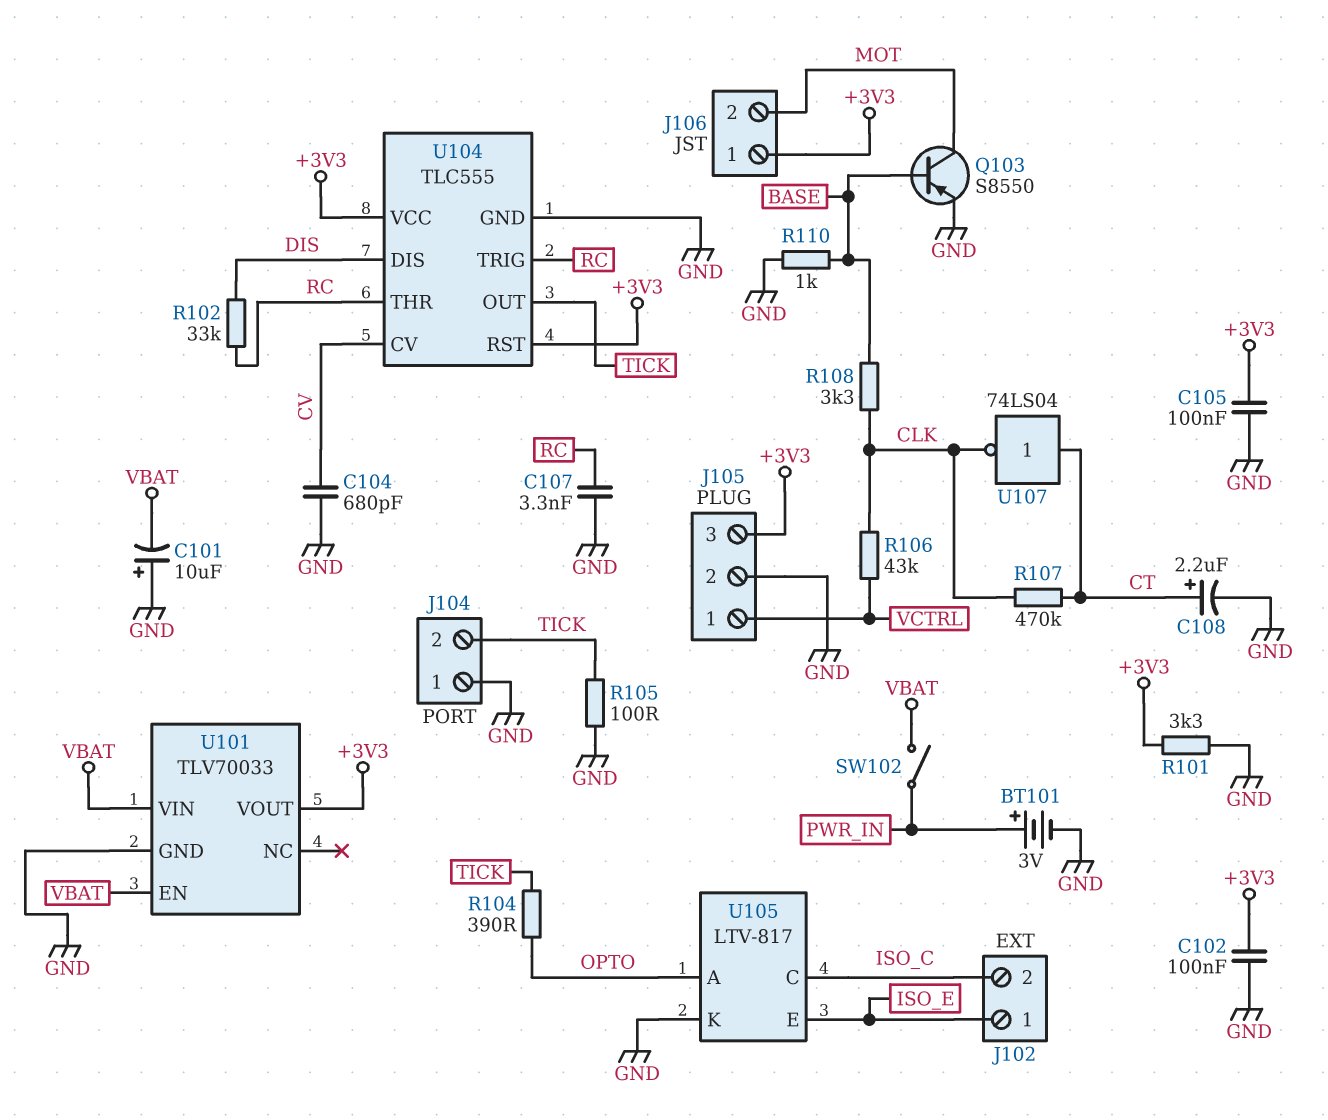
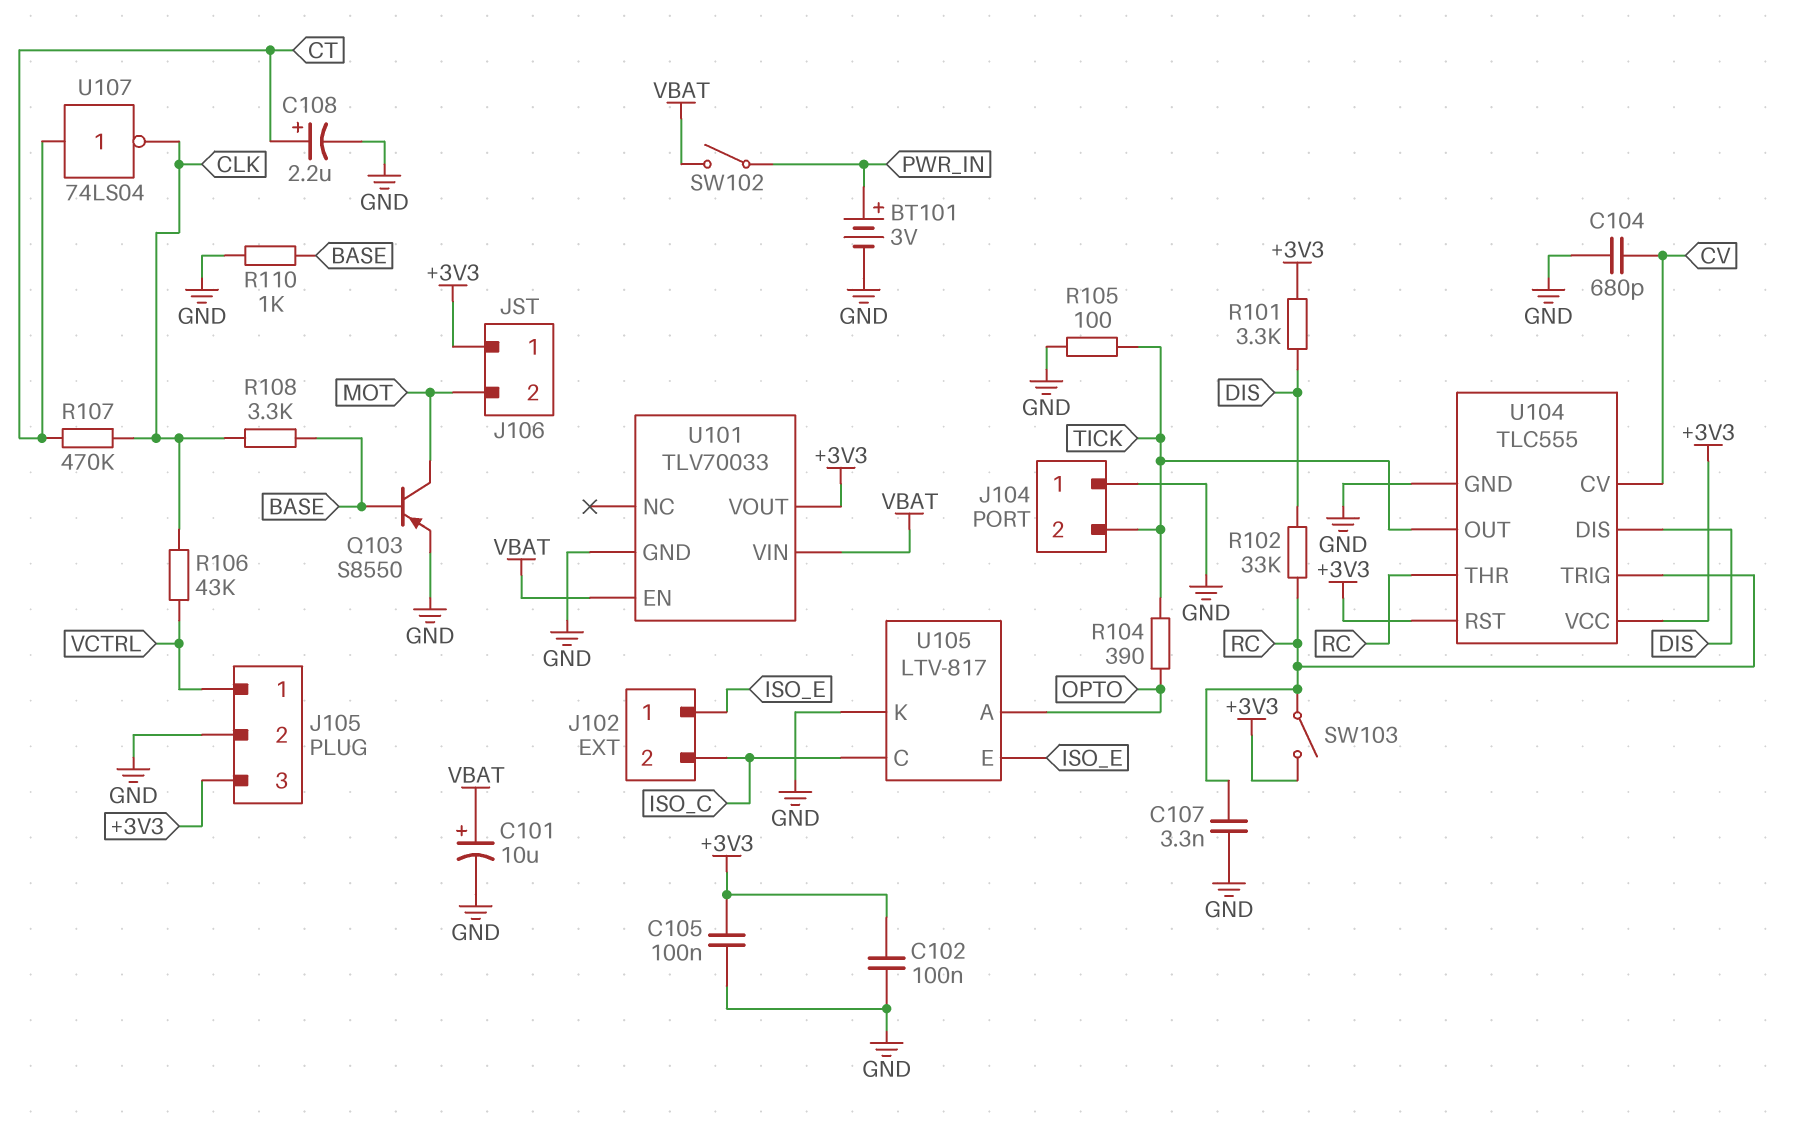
C101: 10uF (plus GND, minus VBAT) -> 10uF (plus VBAT, minus GND)
R101: 3.3k (+3V3, GND) -> 3.3k (+3V3, DIS)
SW103: none -> switch (+3V3, RC)

